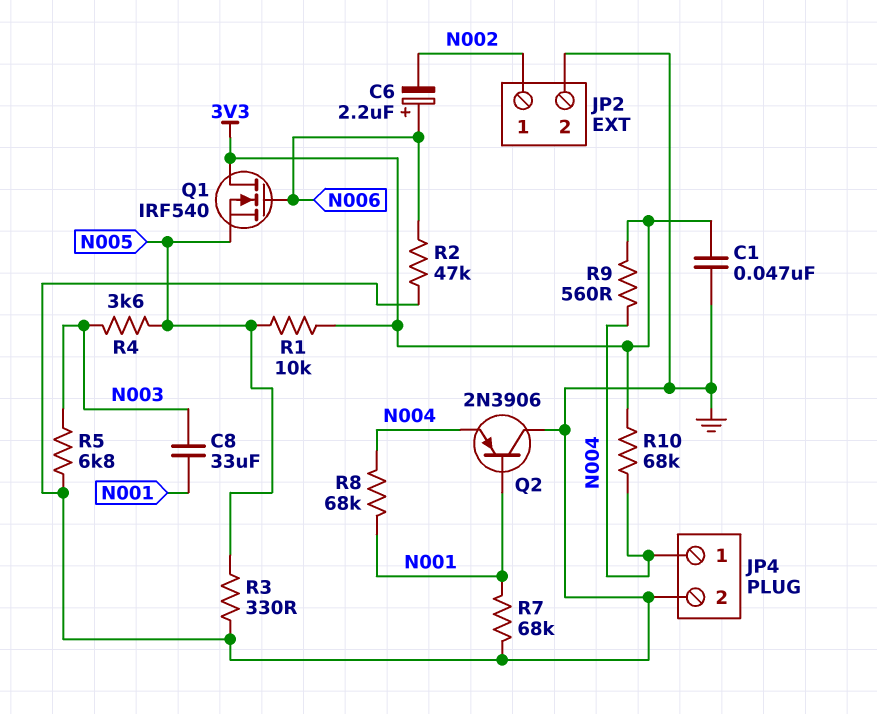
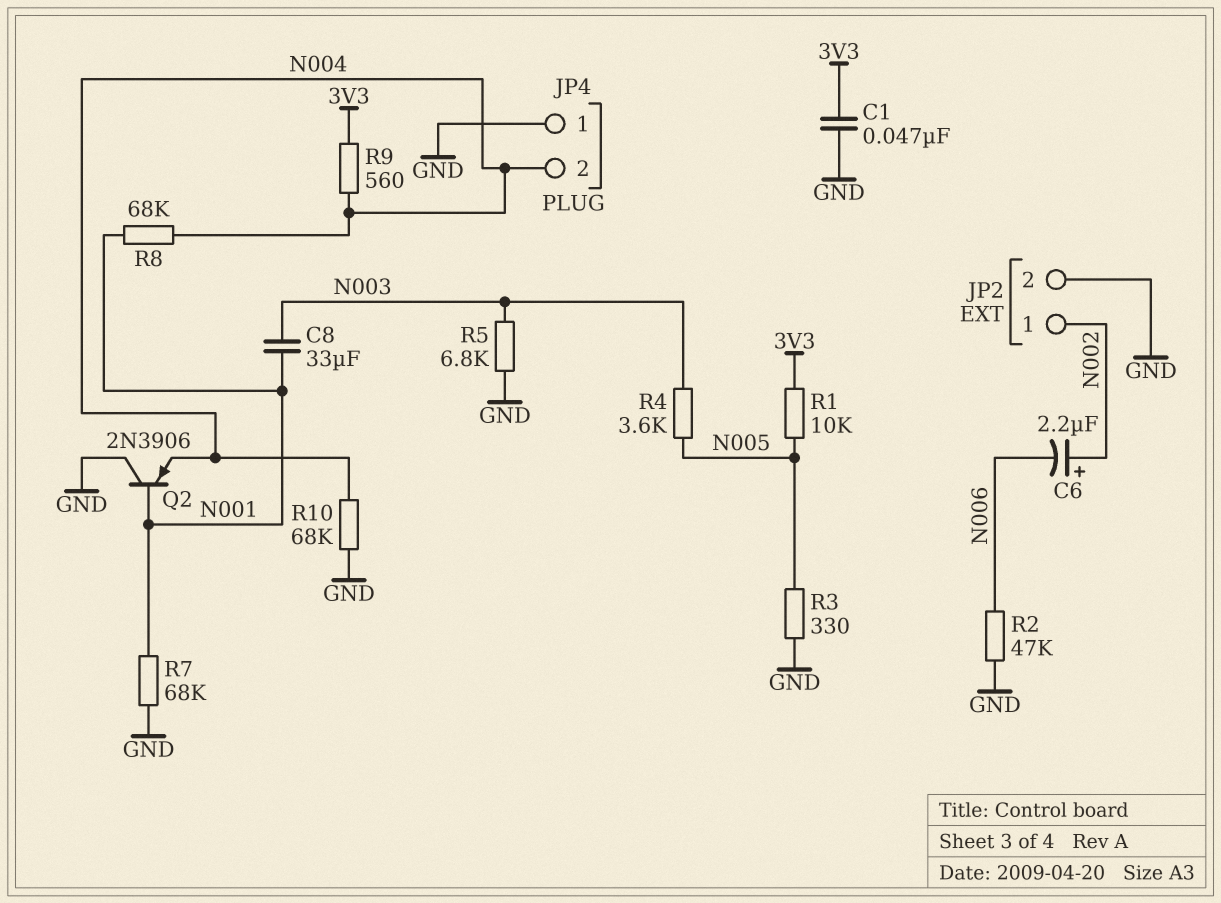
C6: 2.2uF (plus N006, minus N002) -> 2.2uF (plus N002, minus N006)
JP4 pin 1: N004 -> GND
JP4 pin 2: GND -> N004
Q1: NMOS IRF540 (G N006, D 3V3, S N005) -> none
R10: 68k (3V3, N004) -> 68k (GND, N004)

